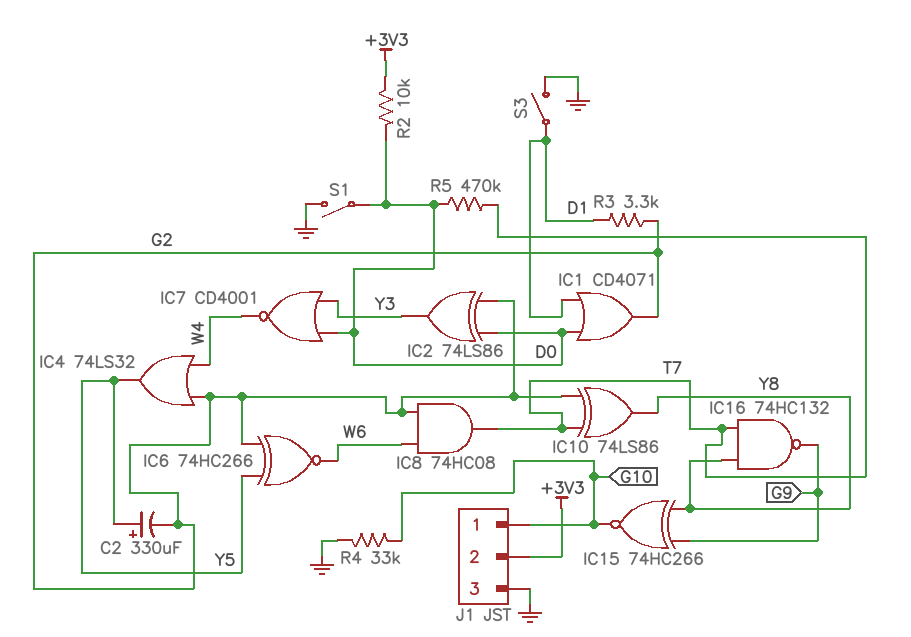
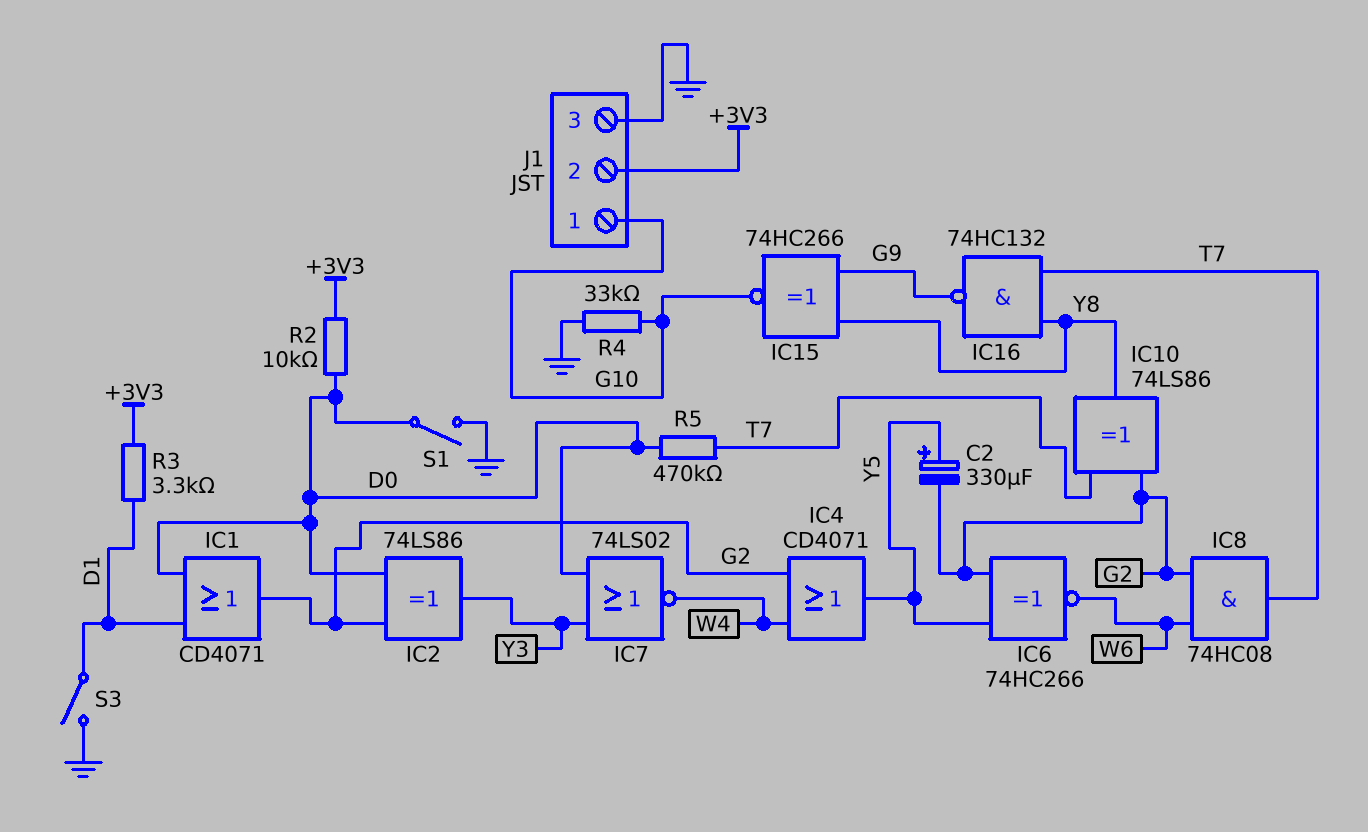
IC4: OR 74LS32 (in G2, in W4, out Y5) -> OR CD4071 (in G2, in W4, out Y5)
IC7: NOR CD4001 (in D0, in Y3, out W4) -> NOR 74LS02 (in D0, in Y3, out W4)
R3: 3.3k (D1, G2) -> 3.3k (+3V3, D1)

